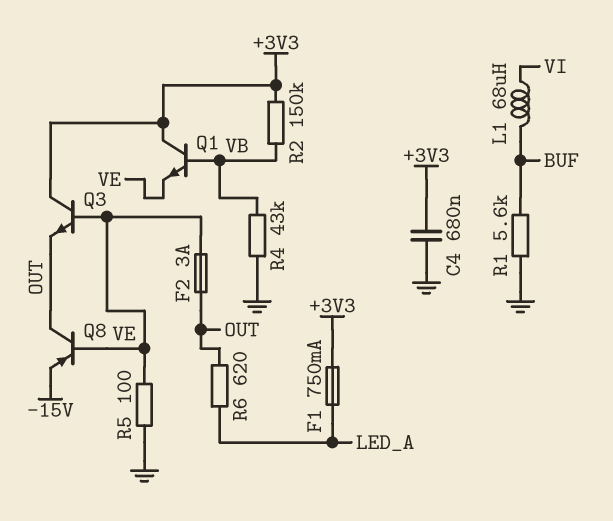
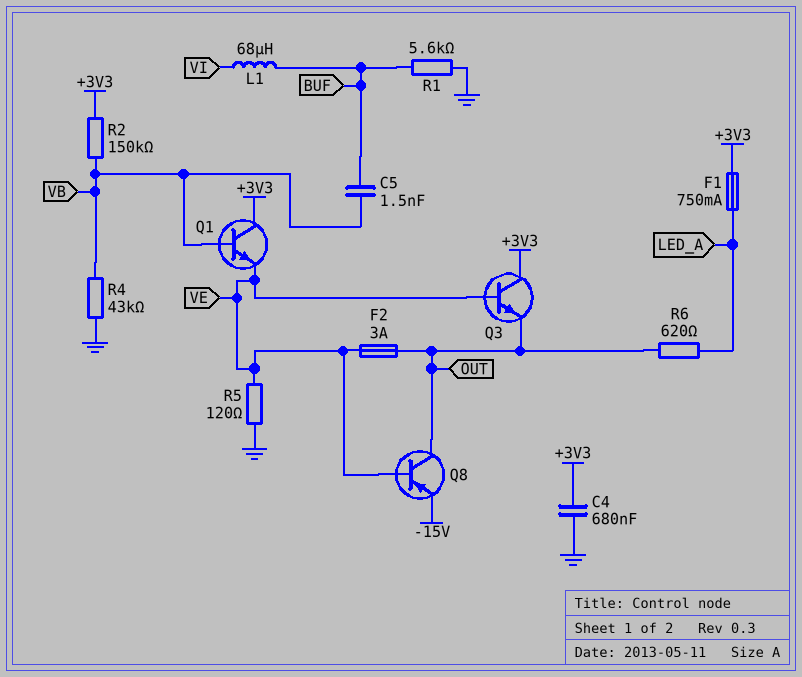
C5: none -> 1.5nF (BUF, VB)
R5: 100 (GND, VE) -> 120 (GND, VE)

